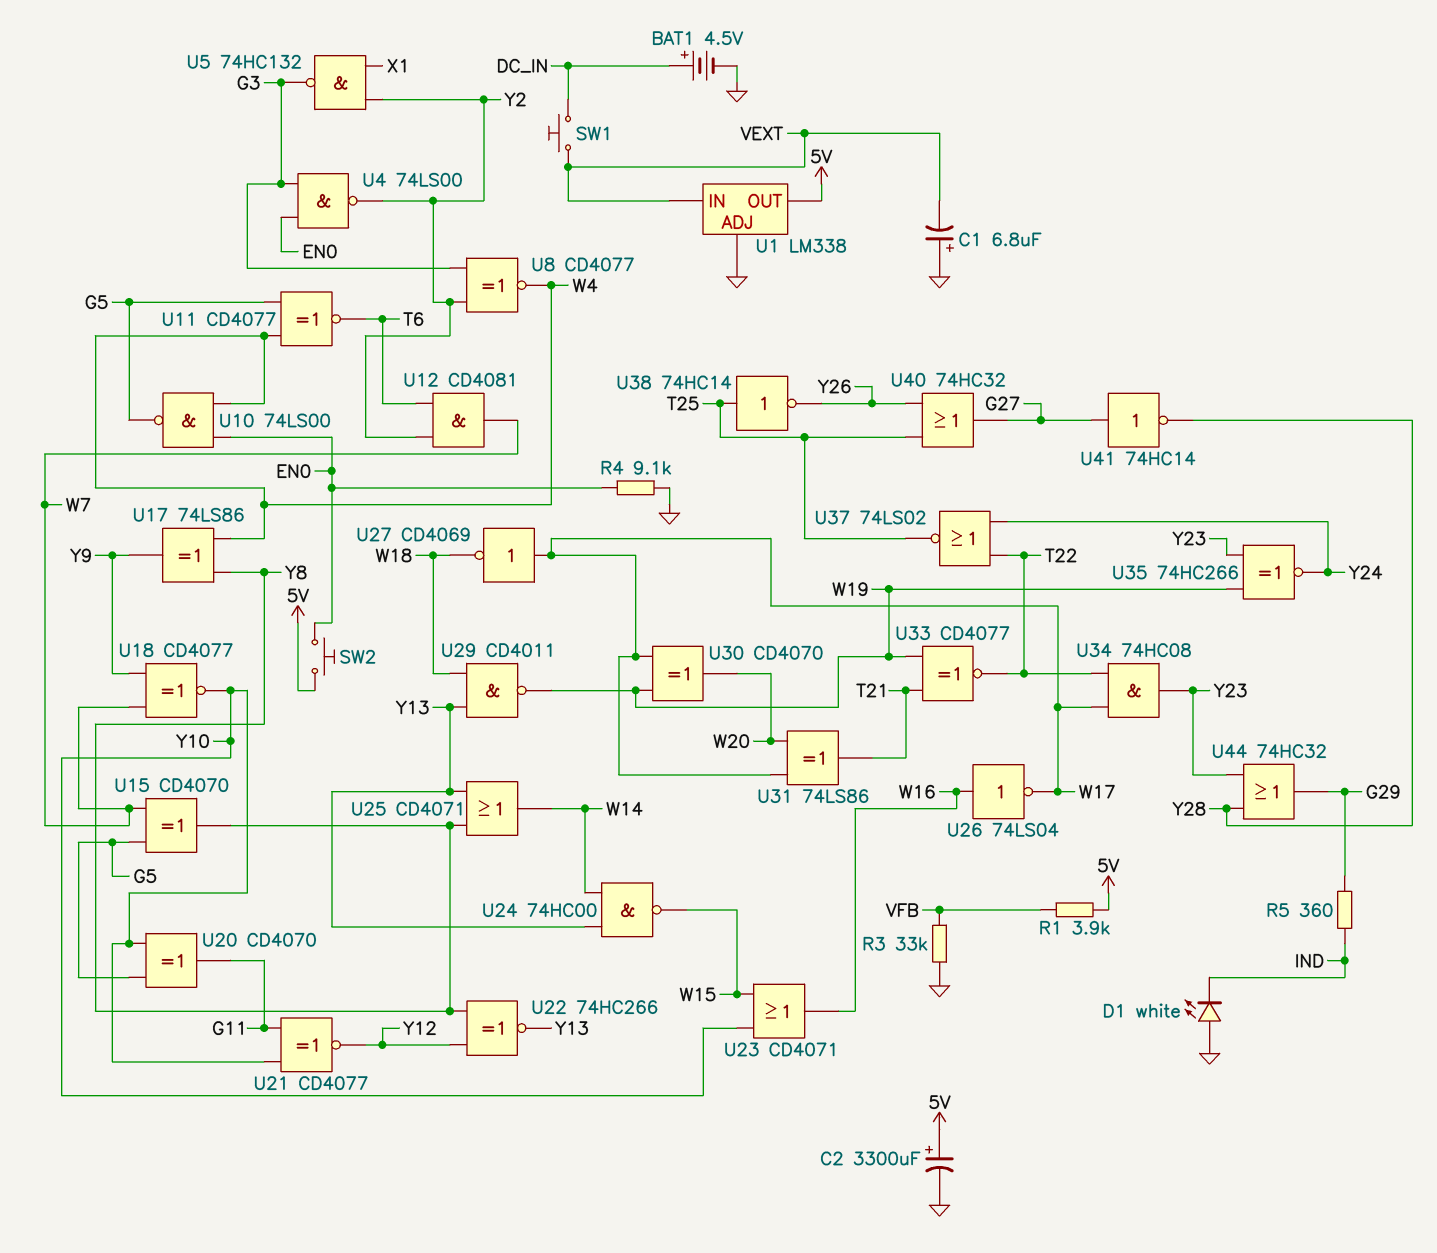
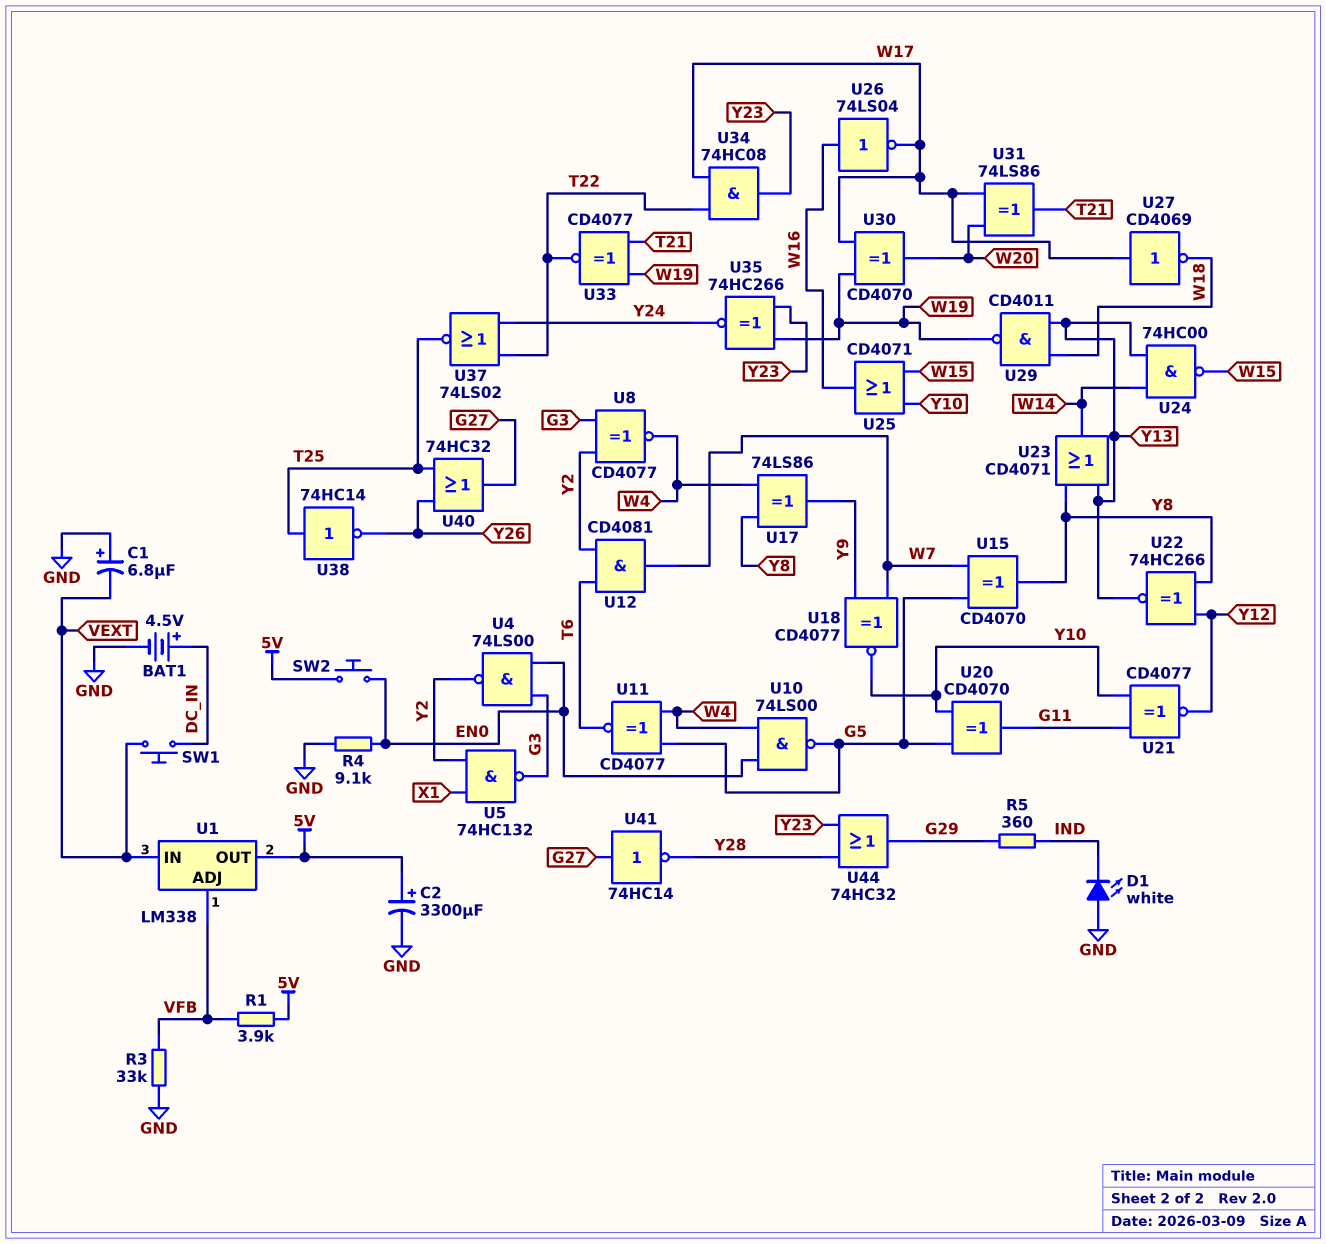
U1 pin ADJ: GND -> VFB
U23: OR CD4071 (in W15, in Y10, out W16) -> OR CD4071 (in Y8, in Y13, out W14)
U25: OR CD4071 (in Y8, in Y13, out W14) -> OR CD4071 (in W15, in Y10, out W16)

